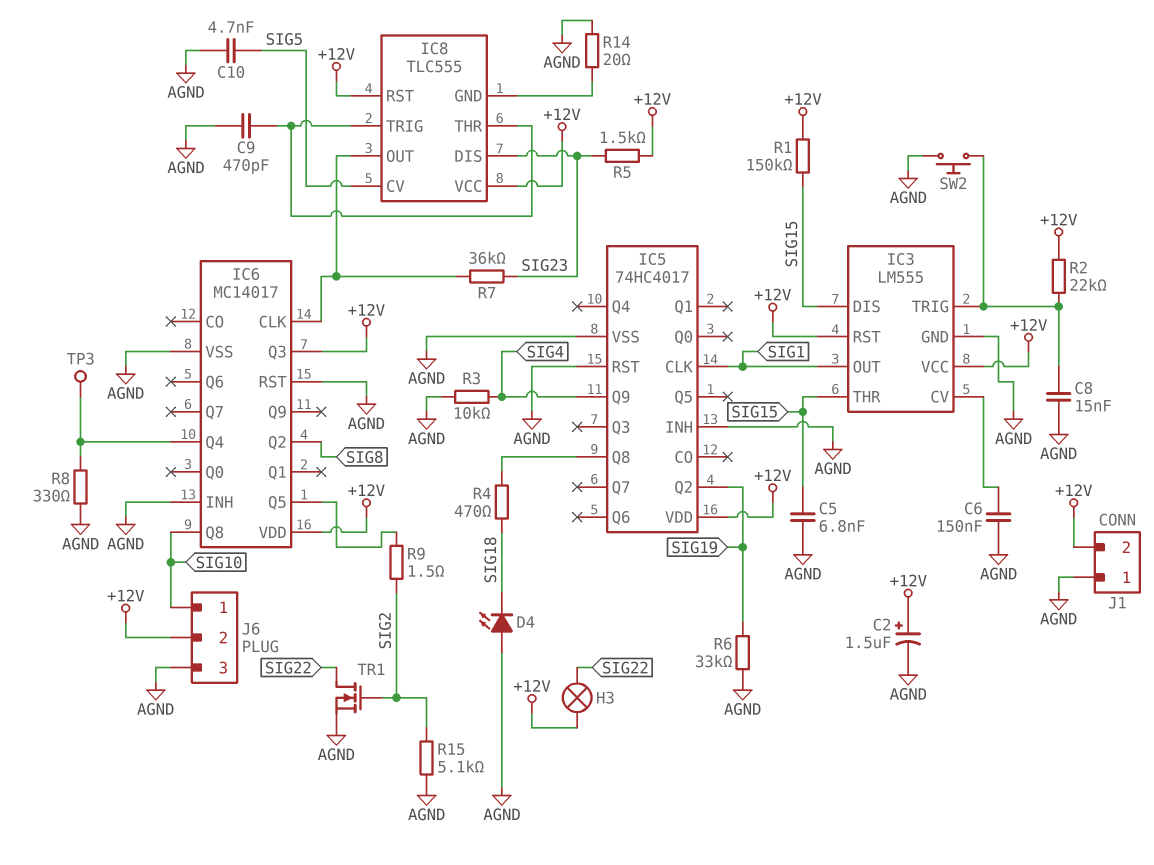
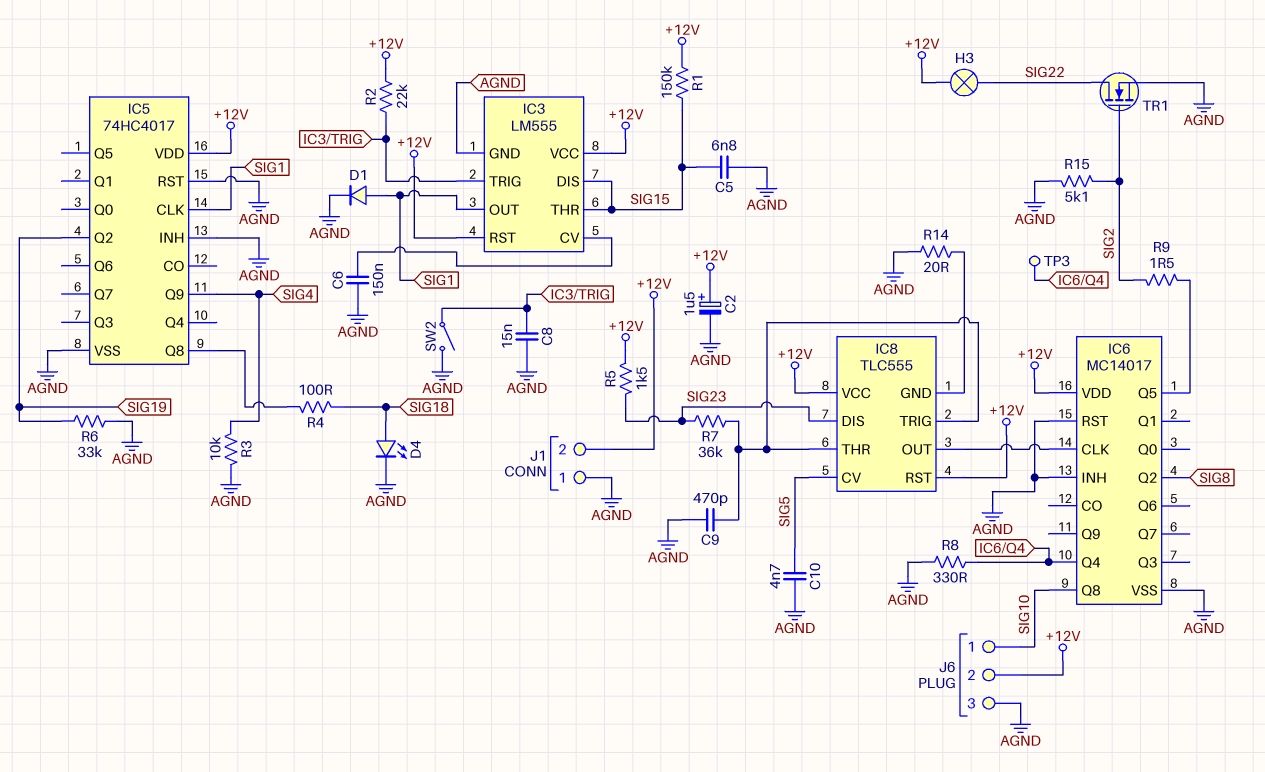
D1: none -> diode (A SIG1, K AGND)
D4: LED (A AGND, K SIG18) -> LED (A SIG18, K AGND)
IC6 pin Q3: +12V -> none
R4: 470 (IC5/Q8, SIG18) -> 100 (IC5/Q8, SIG18)
R7: 36k (IC6/CLK, SIG23) -> 36k (IC8/THR, SIG23)
SW2: button (AGND, IC3/TRIG) -> switch (AGND, IC3/TRIG)

